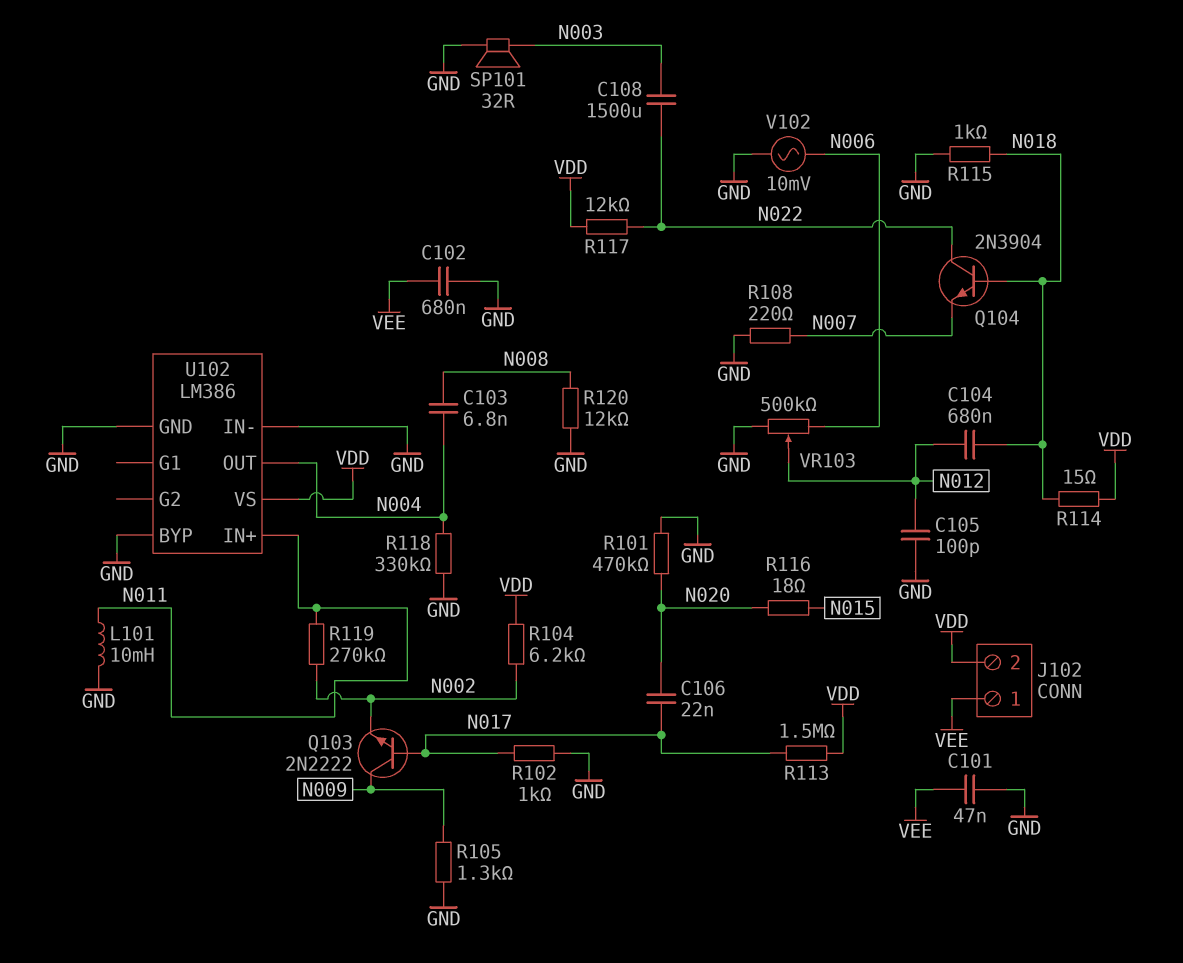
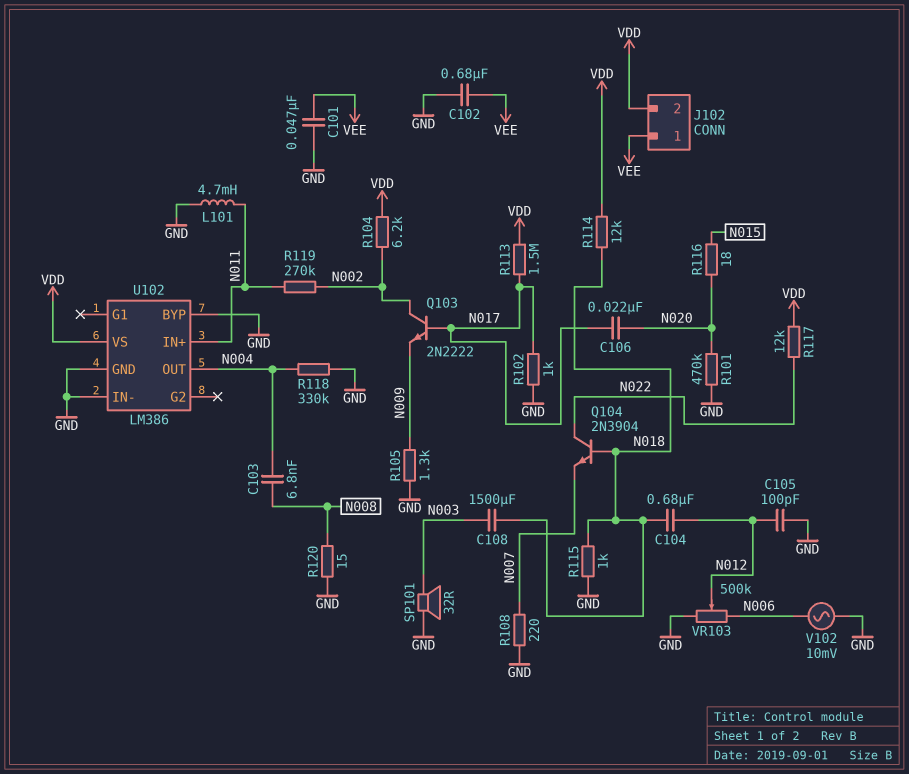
C108: 1500uF (N003, N022) -> 1500uF (N003, N018)
L101: 10mH (GND, N011) -> 4.7mH (GND, N011)
Q103: NPN 2N2222 (B N017, C N009, E N002) -> NPN 2N2222 (B N017, C N002, E N009)
R114: 15 (N018, VDD) -> 12k (N018, VDD)
R120: 12k (GND, N008) -> 15 (GND, N008)

